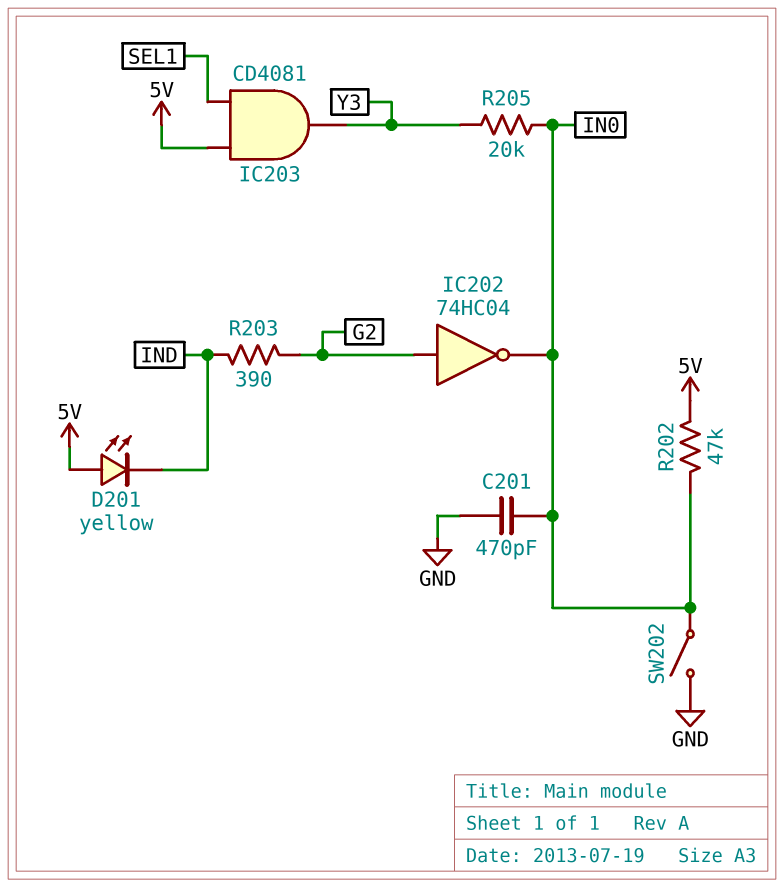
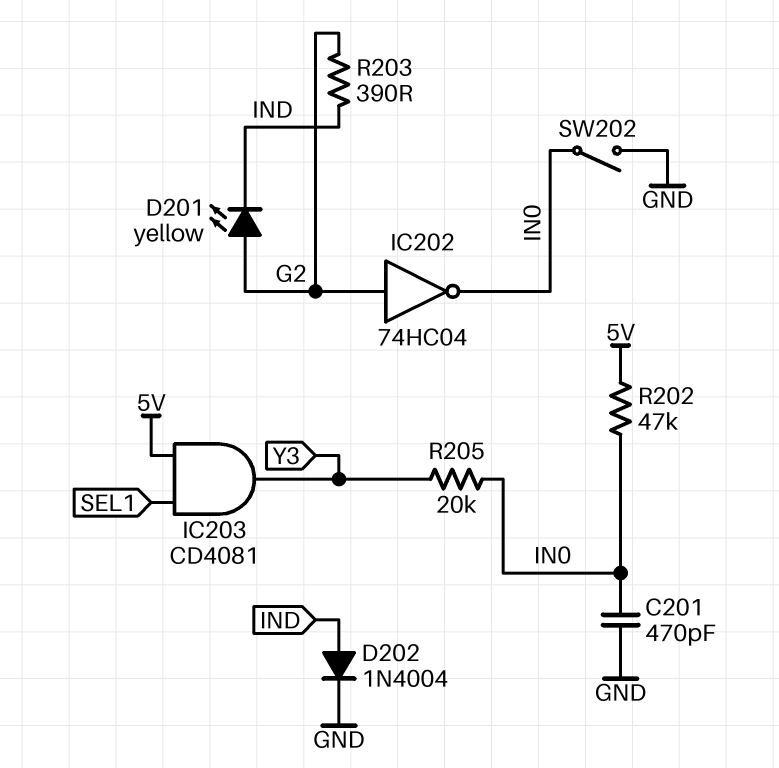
D201: LED yellow (A 5V, K IND) -> LED yellow (A G2, K IND)
D202: none -> diode 1N4004 (A IND, K GND)

